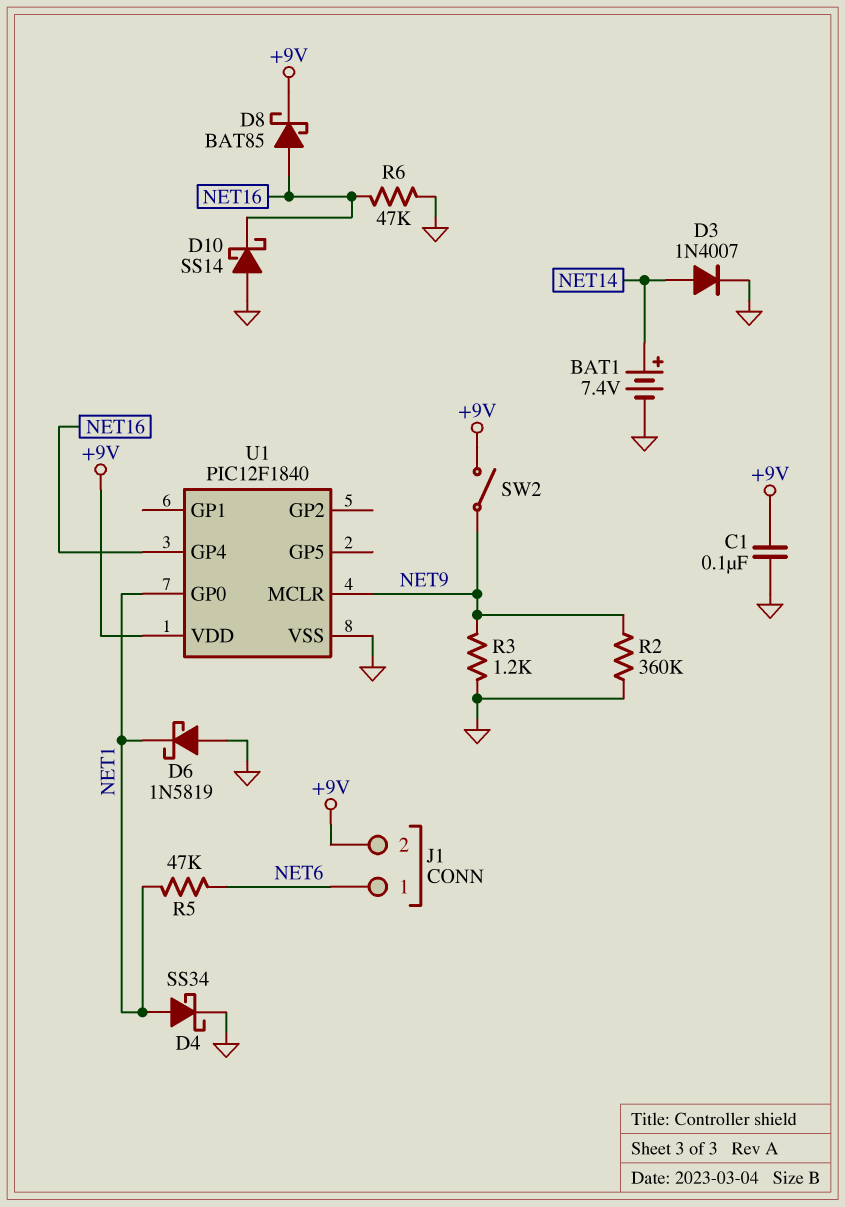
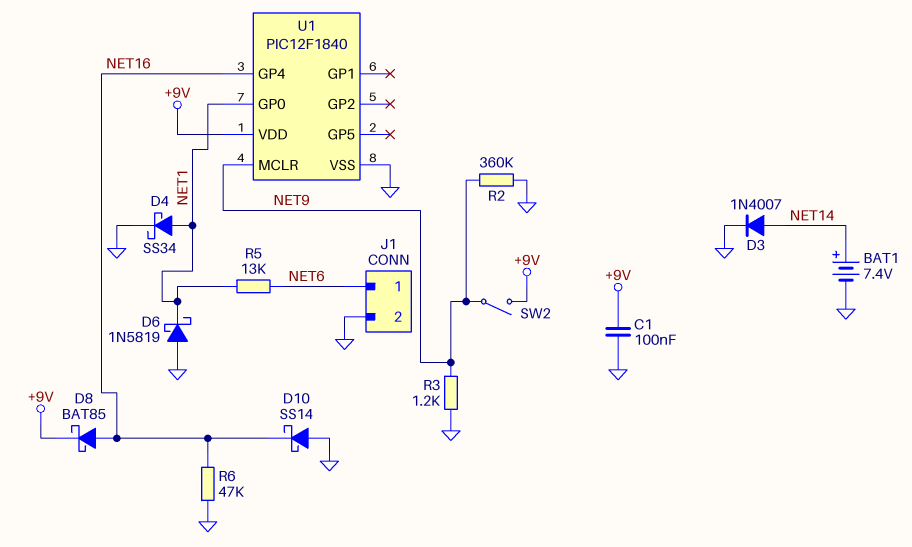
J1 pin 2: +9V -> GND
R5: 47k (NET1, NET6) -> 13k (NET1, NET6)

